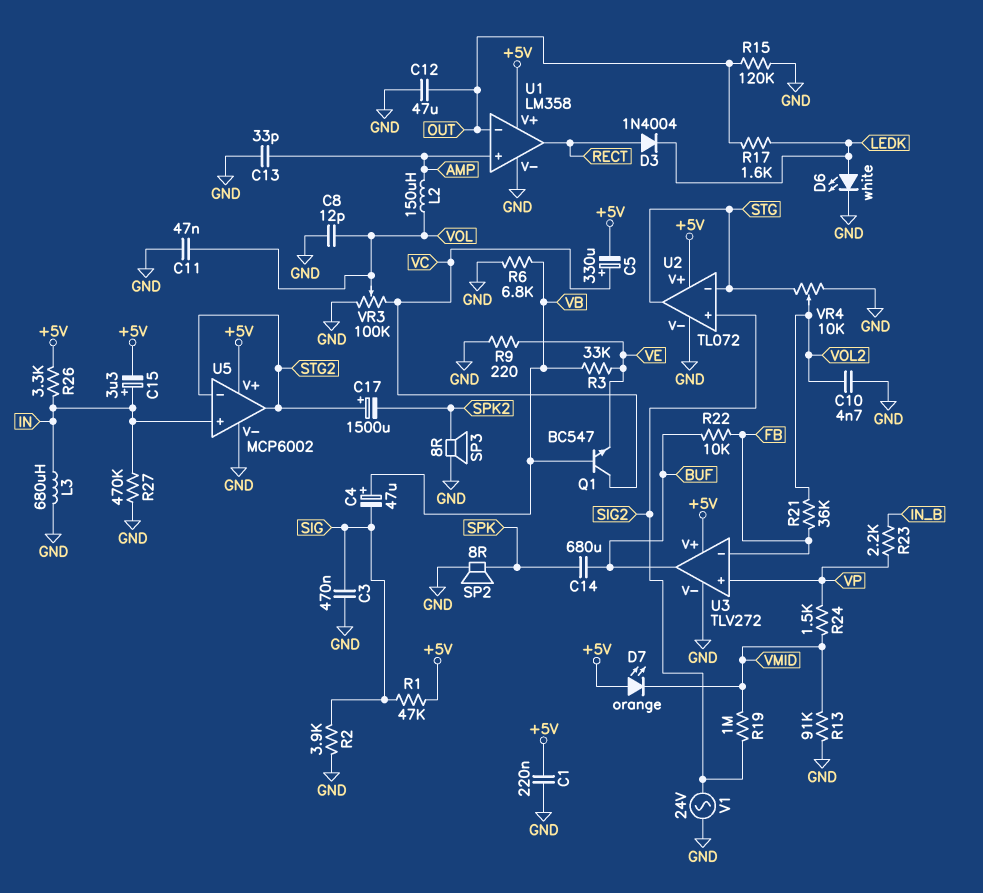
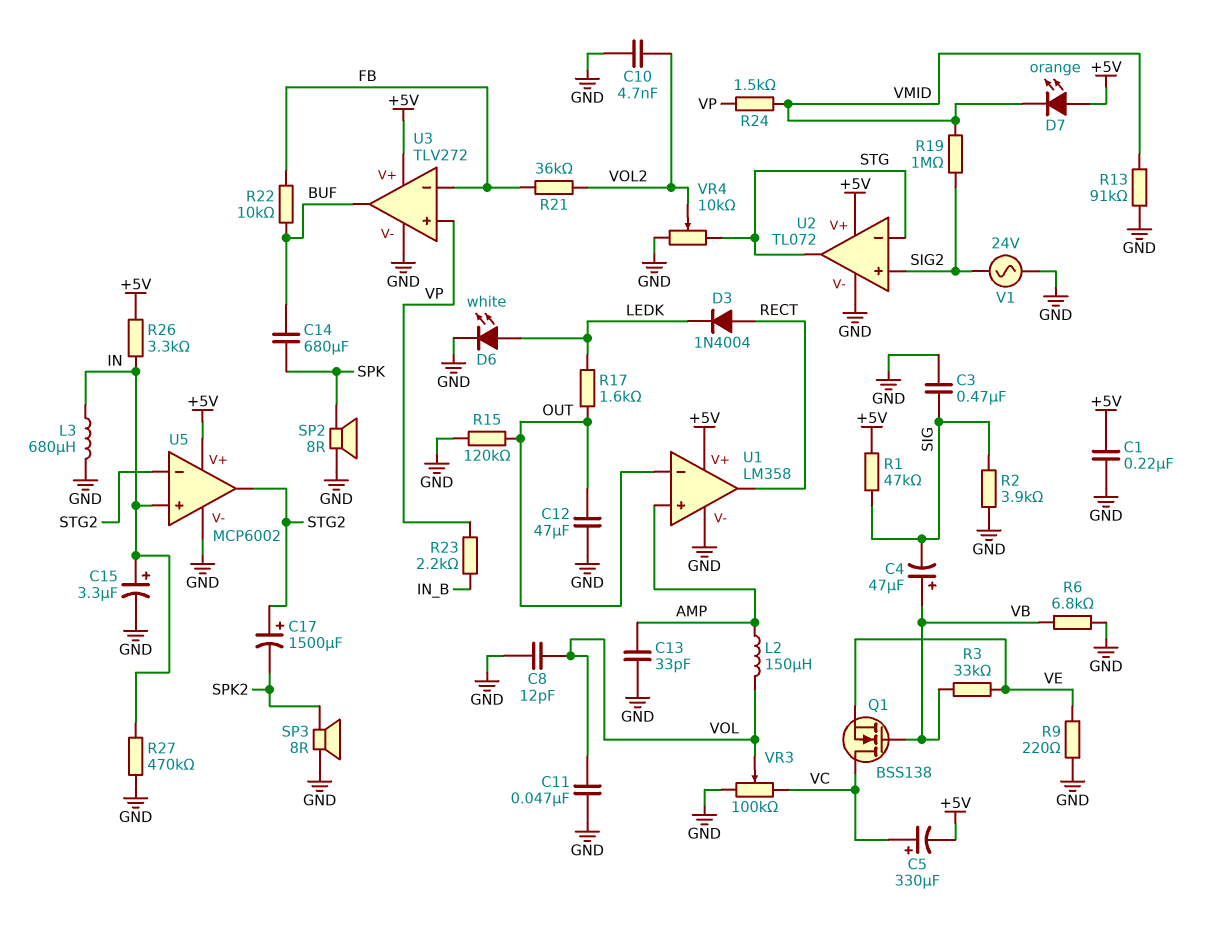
C15: 3.3uF (plus IN, minus +5V) -> 3.3uF (plus IN, minus GND)
Q1: NPN BC547 (B VB, C VC, E VE) -> NMOS BSS138 (G VB, D VC, S VE)

